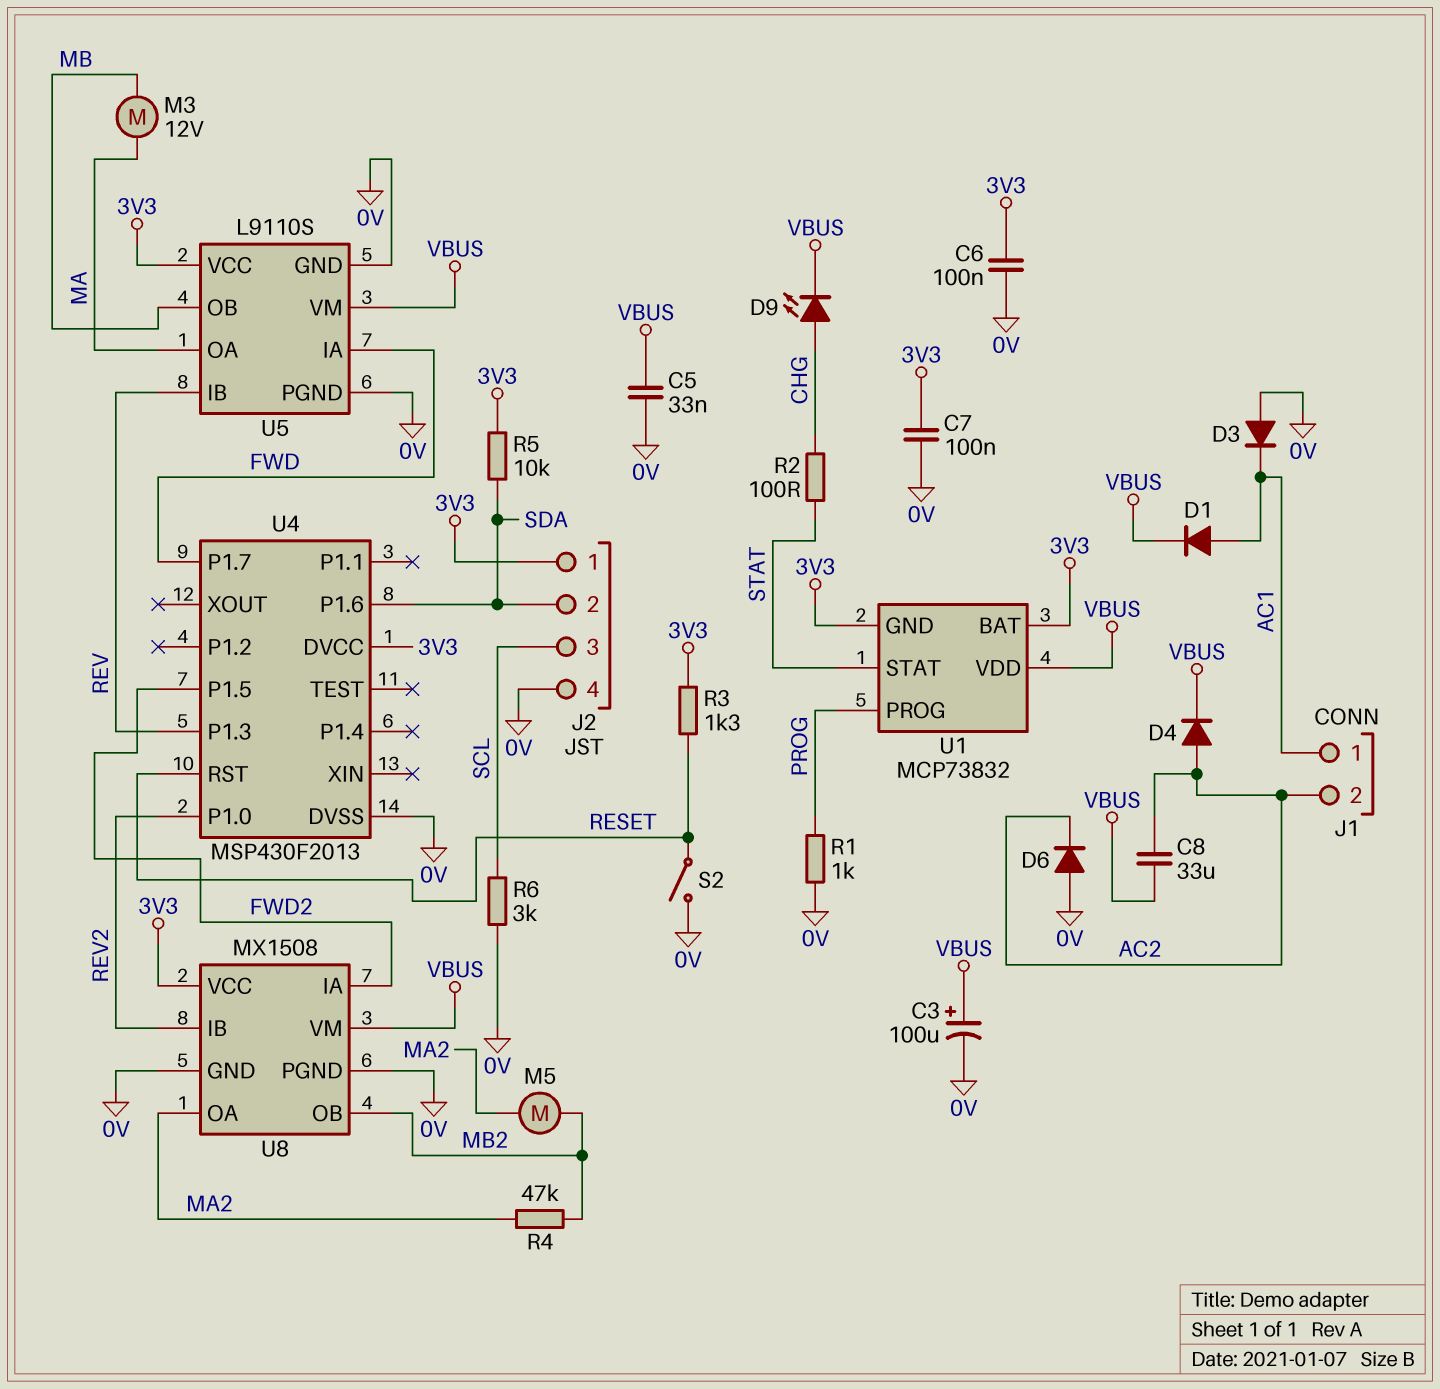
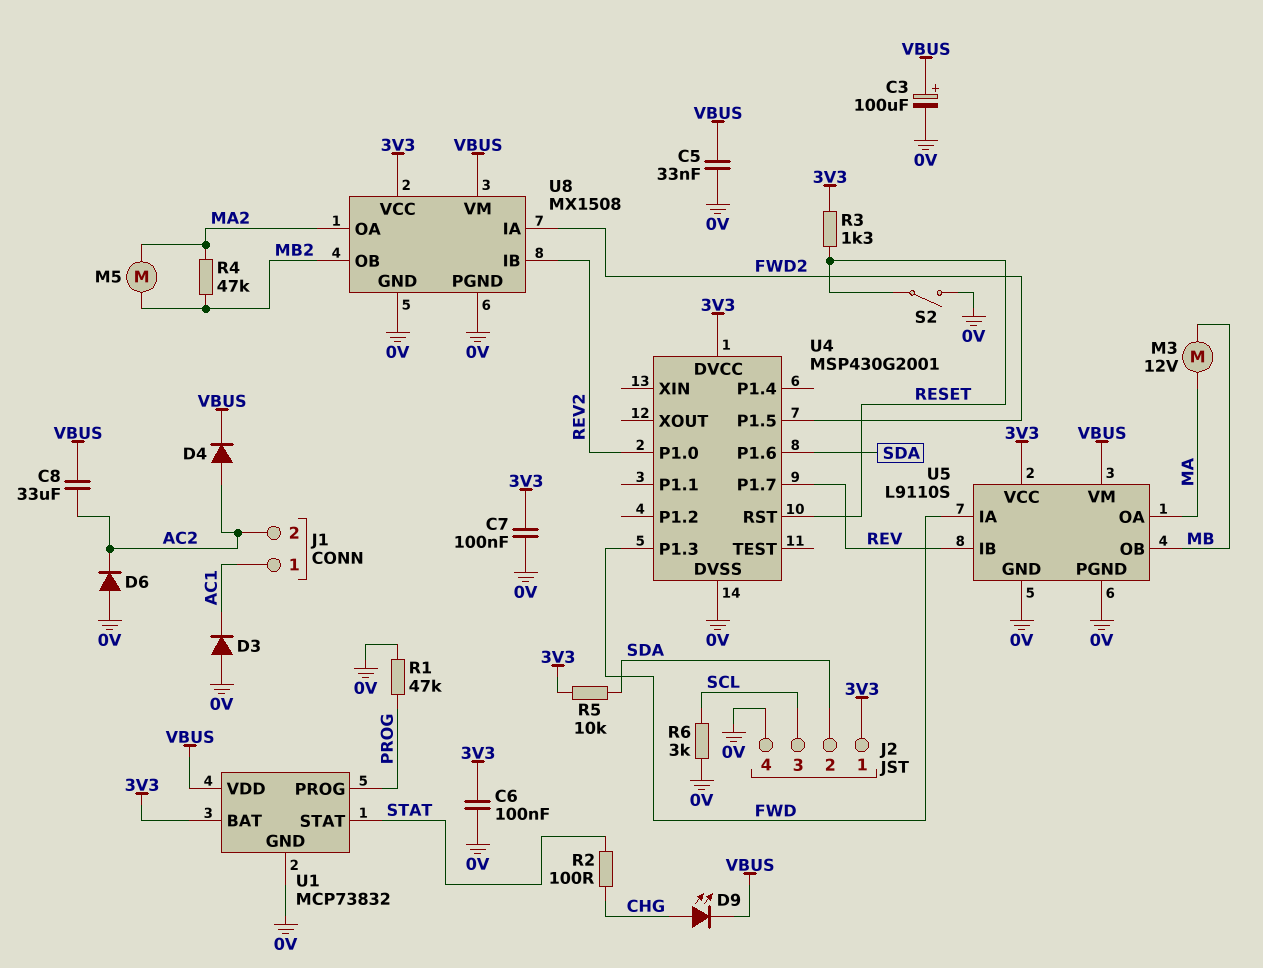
D1: diode (A AC1, K VBUS) -> none
R1: 1k (0V, PROG) -> 47k (0V, PROG)
U1 pin GND: 3V3 -> 0V
U4: MSP430F2013 -> MSP430G2001
U4 pin P1.3: REV -> FWD
U4 pin P1.7: FWD -> REV

